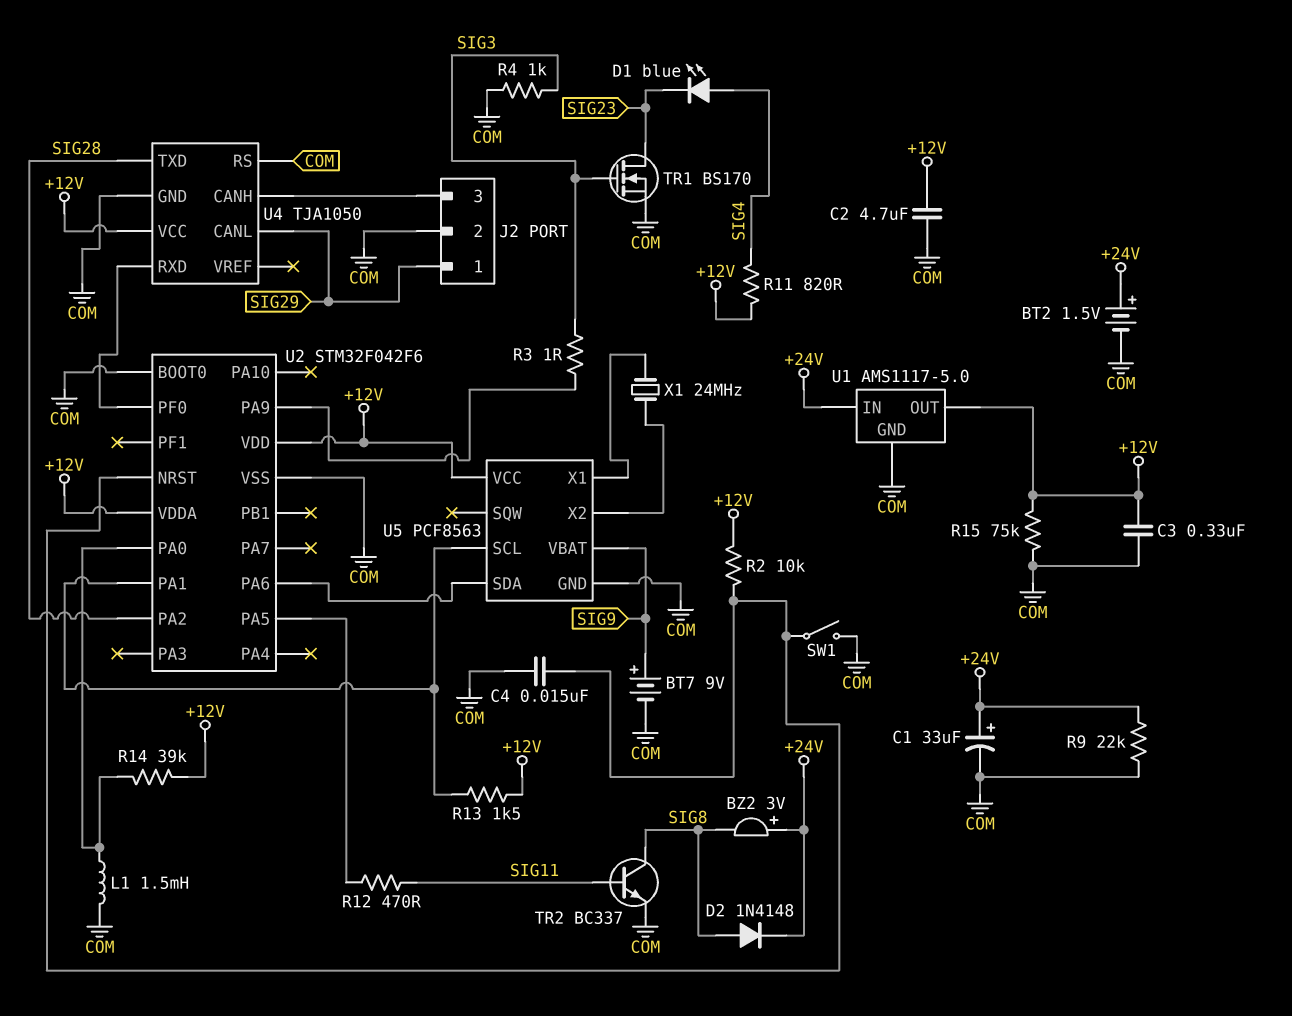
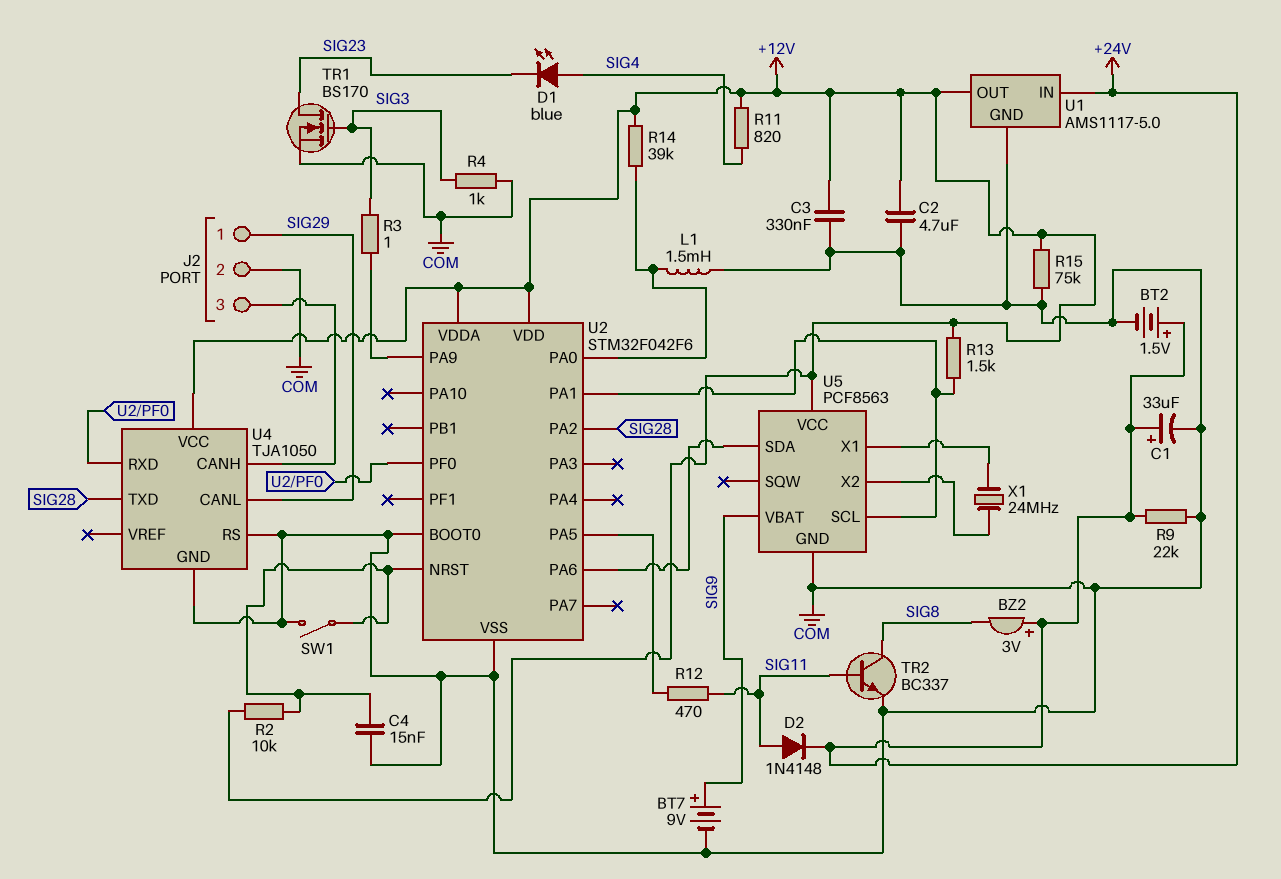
D2: diode 1N4148 (A SIG8, K +24V) -> diode 1N4148 (A SIG11, K +24V)

